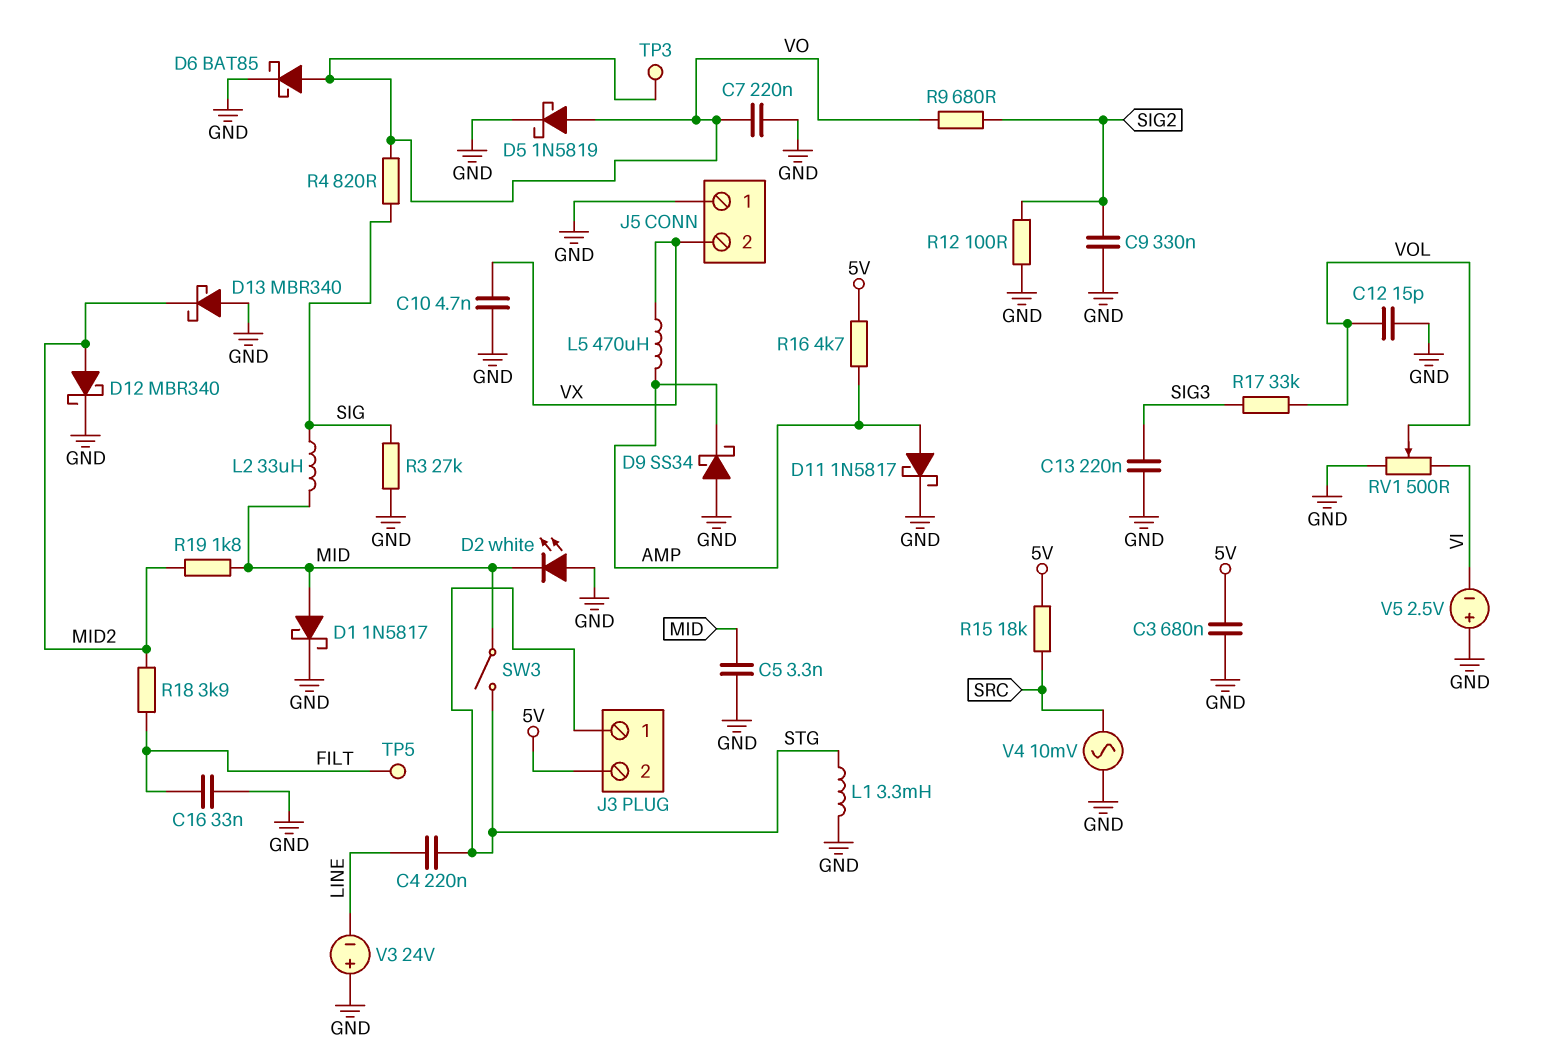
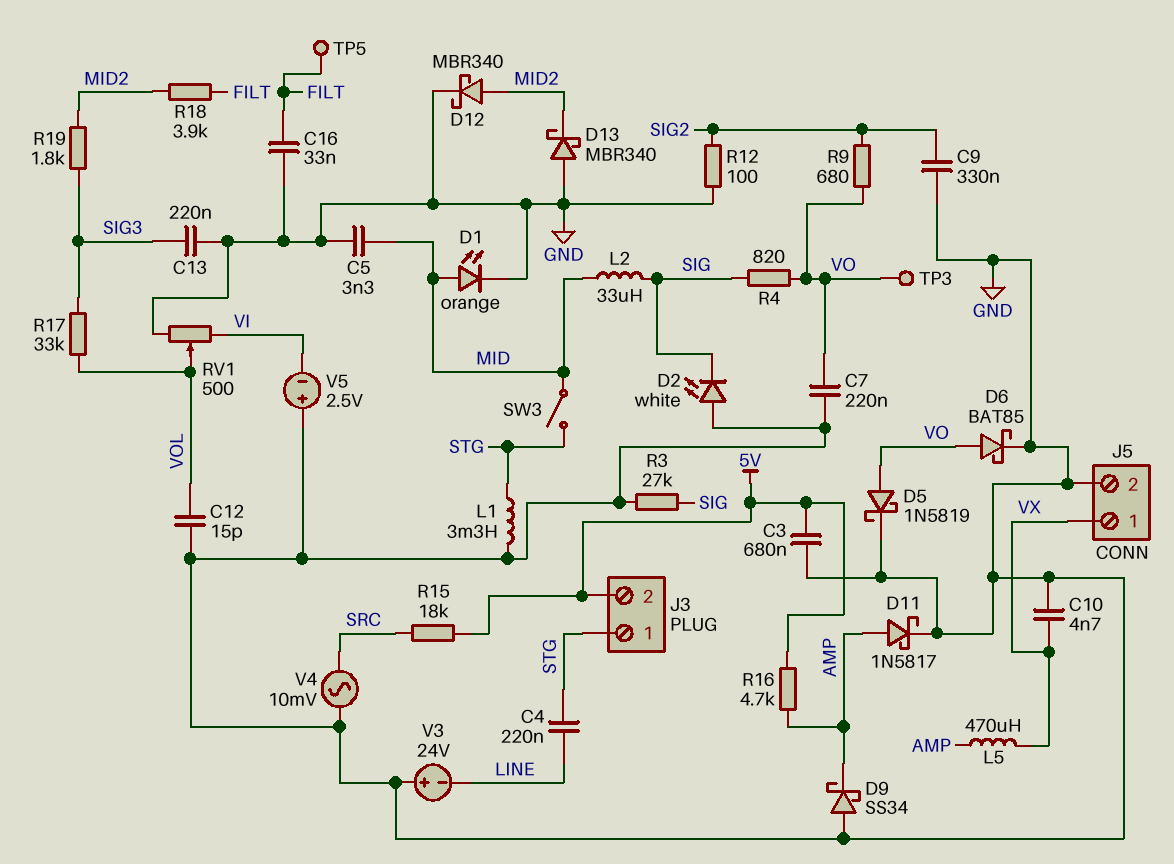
D1: schottky 1N5817 (A MID, K GND) -> LED orange (A MID, K GND)
D2: LED white (A GND, K MID) -> LED white (A GND, K SIG)
J5 pin 1: GND -> VX
J5 pin 2: VX -> GND
R19: 1.8k (MID, MID2) -> 1.8k (MID2, SIG3)

